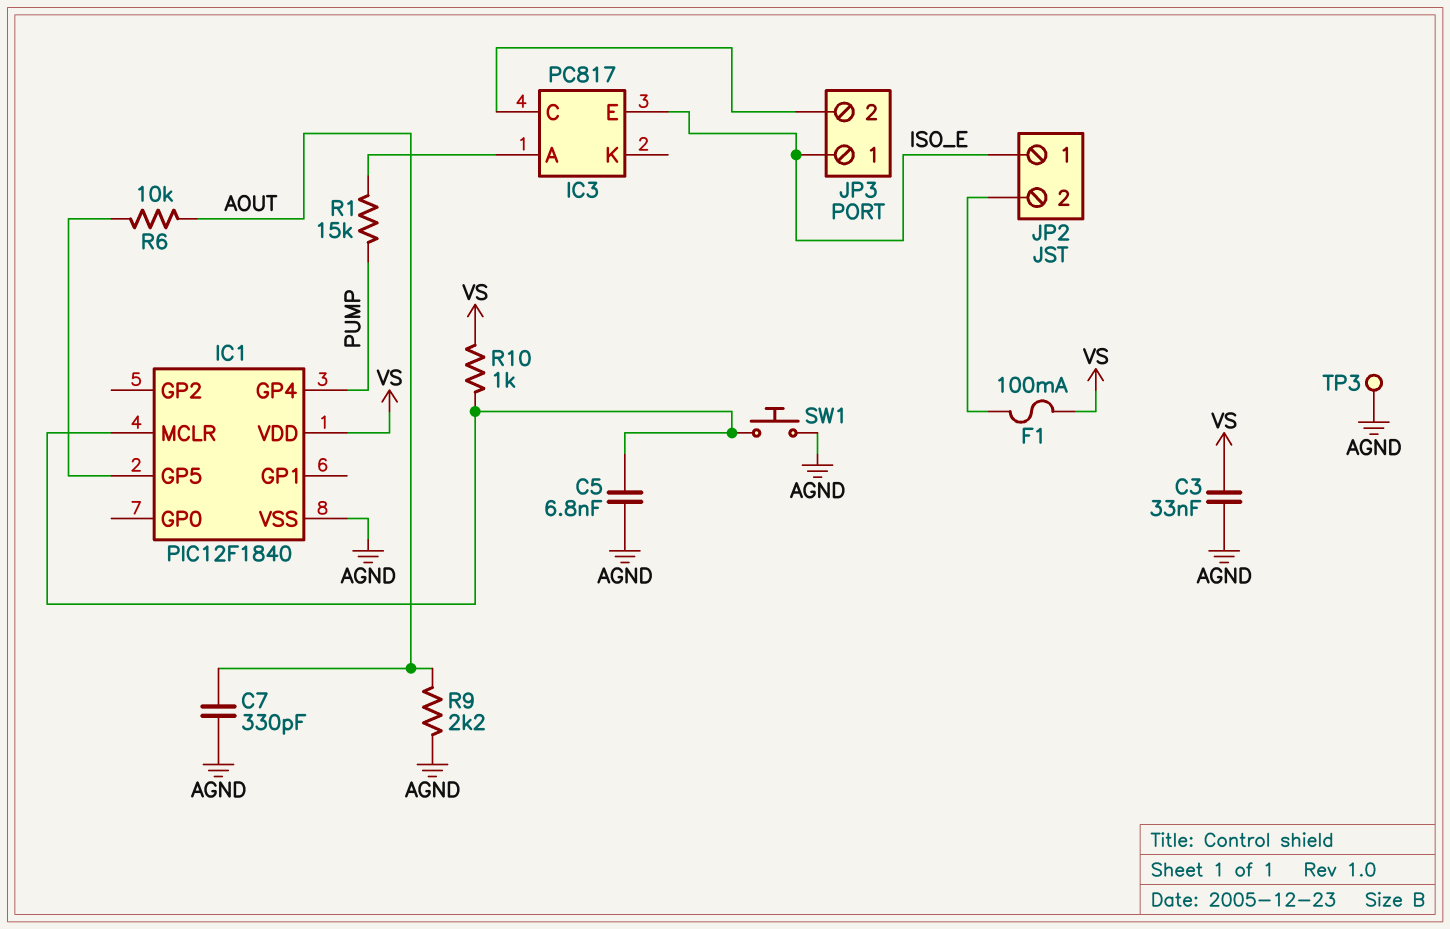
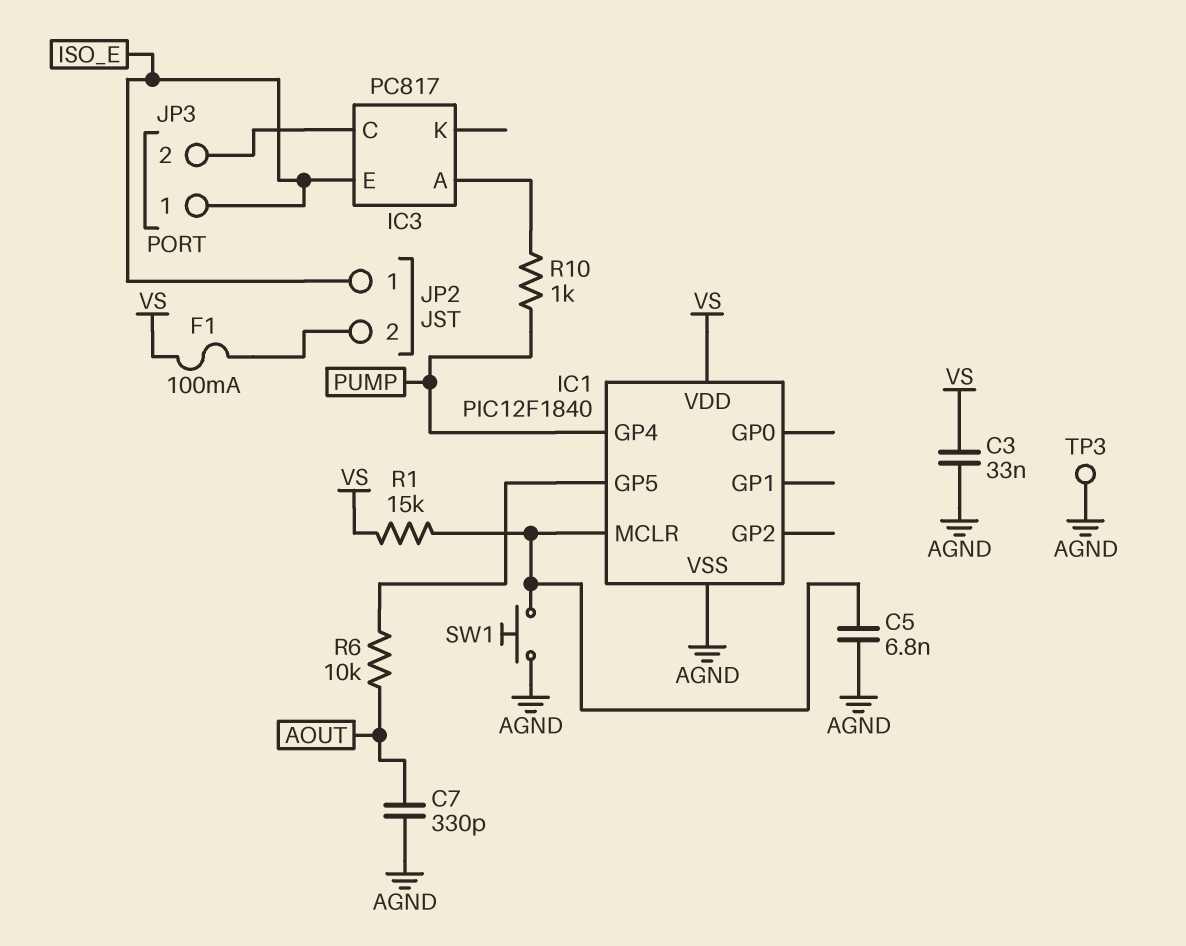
R1: 15k (IC3/A, PUMP) -> 15k (IC1/MCLR, VS)
R9: 2.2k (AGND, AOUT) -> none
R10: 1k (IC1/MCLR, VS) -> 1k (IC3/A, PUMP)

